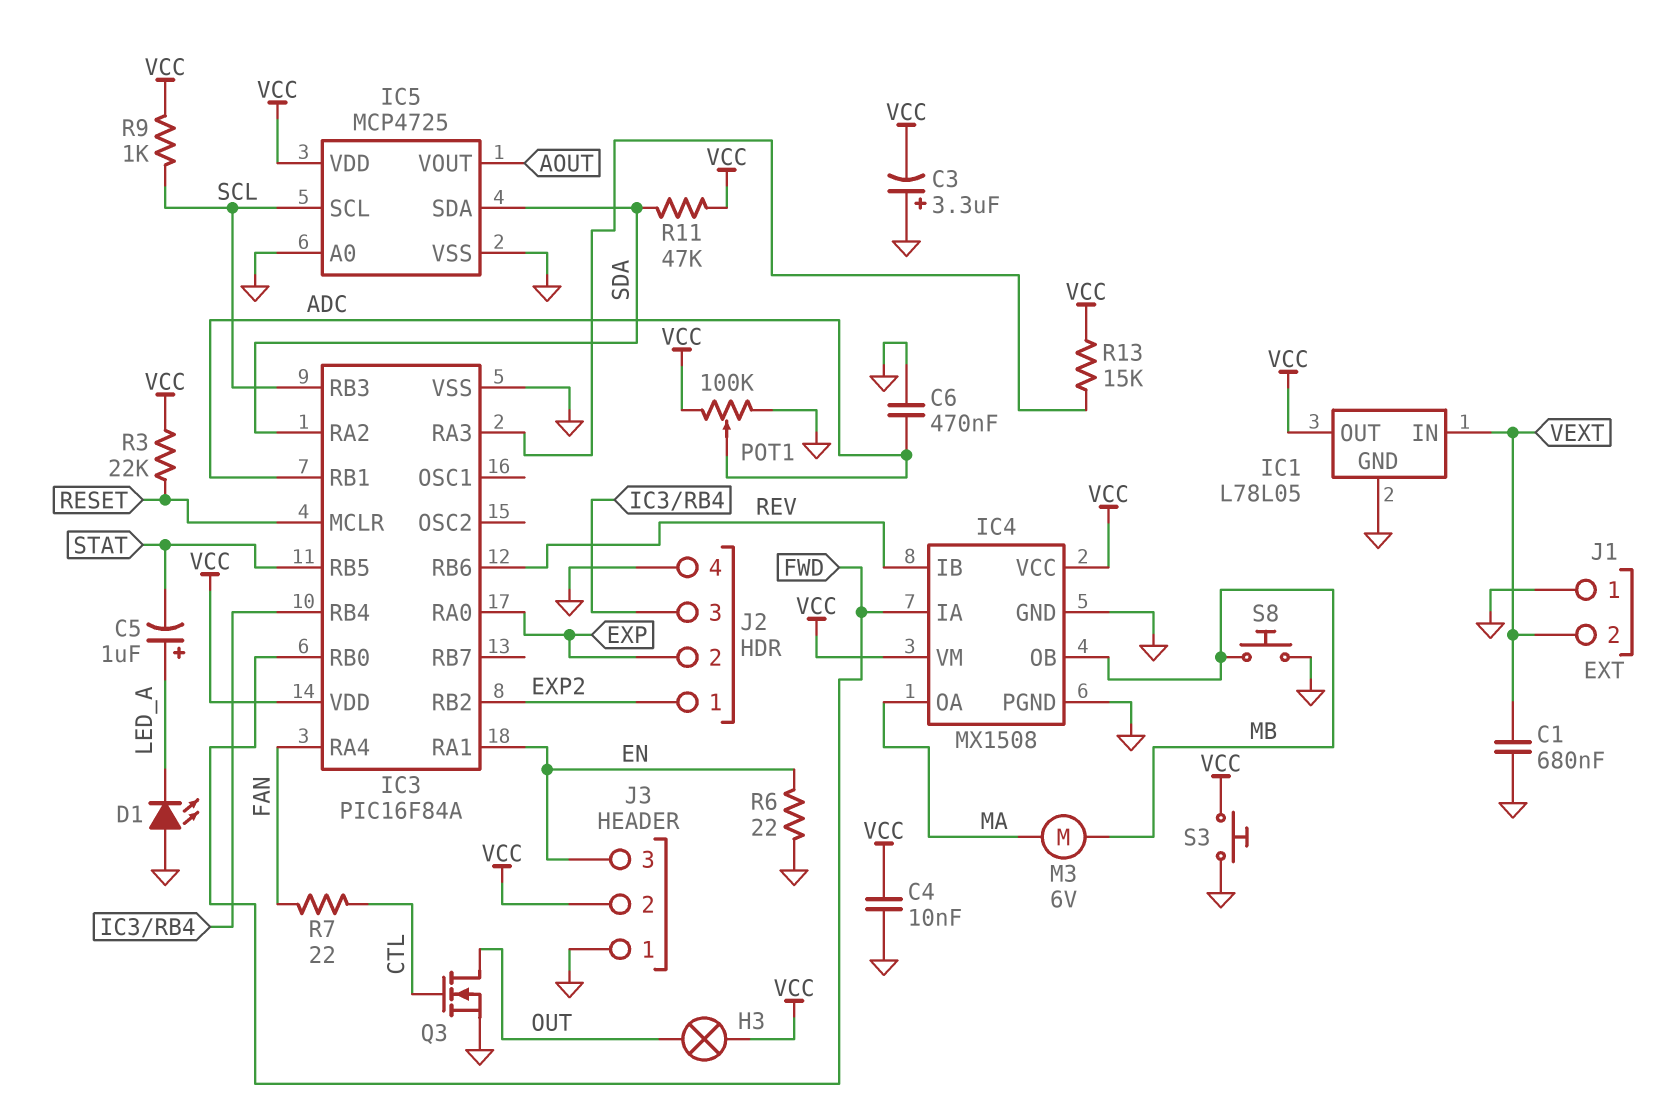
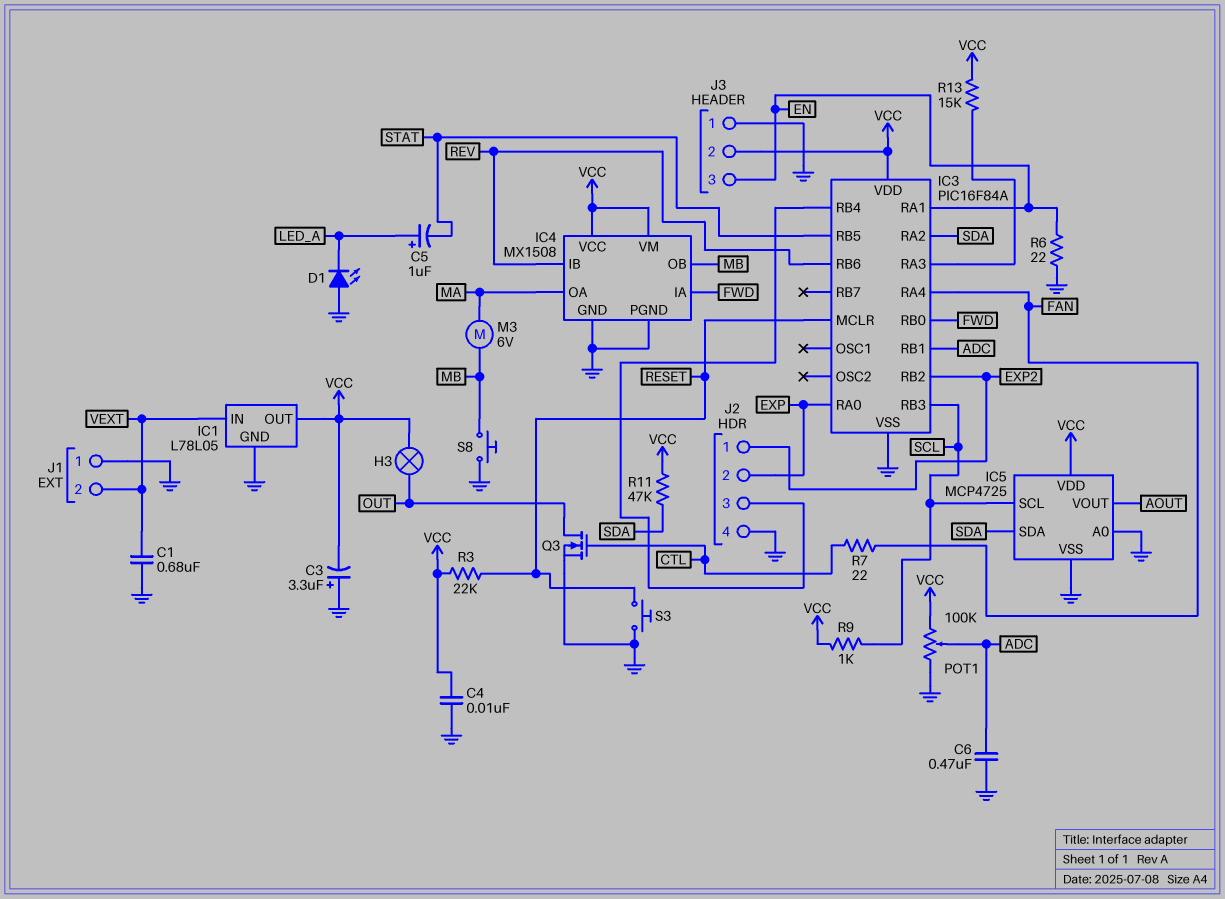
S3: button (GND, VCC) -> button (GND, RESET)

